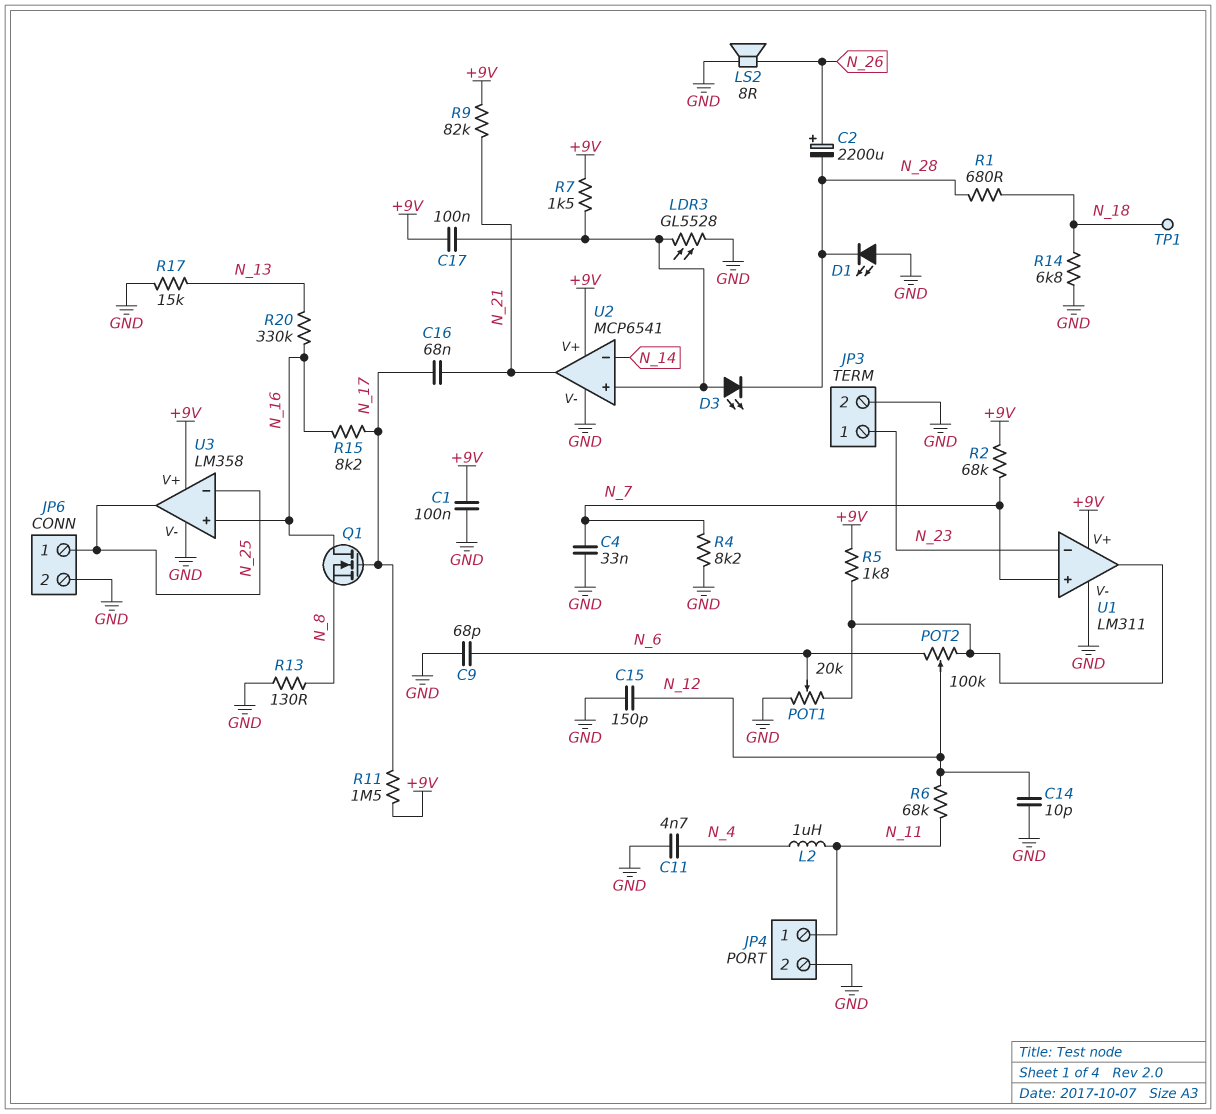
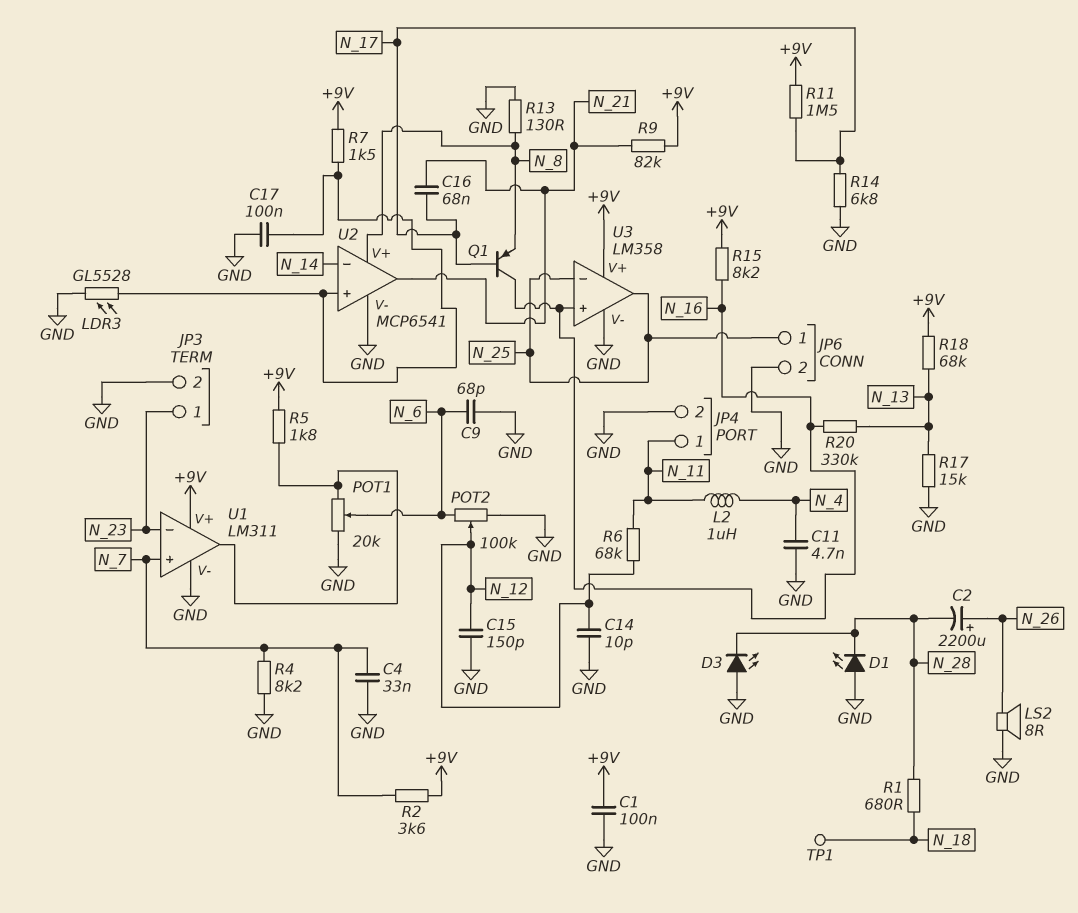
C17: 100nF (+9V, U2/in+) -> 100nF (GND, U2/in+)
D3: LED (A U2/in+, K N_28) -> LED (A GND, K N_28)
POT2: 100k (N_6, U1/out, wiper N_12) -> 100k (GND, N_6, wiper N_12)
Q1: NMOS (G N_17, D N_16, S N_8) -> PNP (B N_17, C N_16, E N_8)
R2: 68k (+9V, N_7) -> 3.6k (+9V, N_7)
R14: 6.8k (GND, N_18) -> 6.8k (GND, N_17)
R15: 8.2k (N_16, N_17) -> 8.2k (+9V, N_16)
R18: none -> 68k (+9V, N_13)
U2 pin V+: +9V -> N_8

